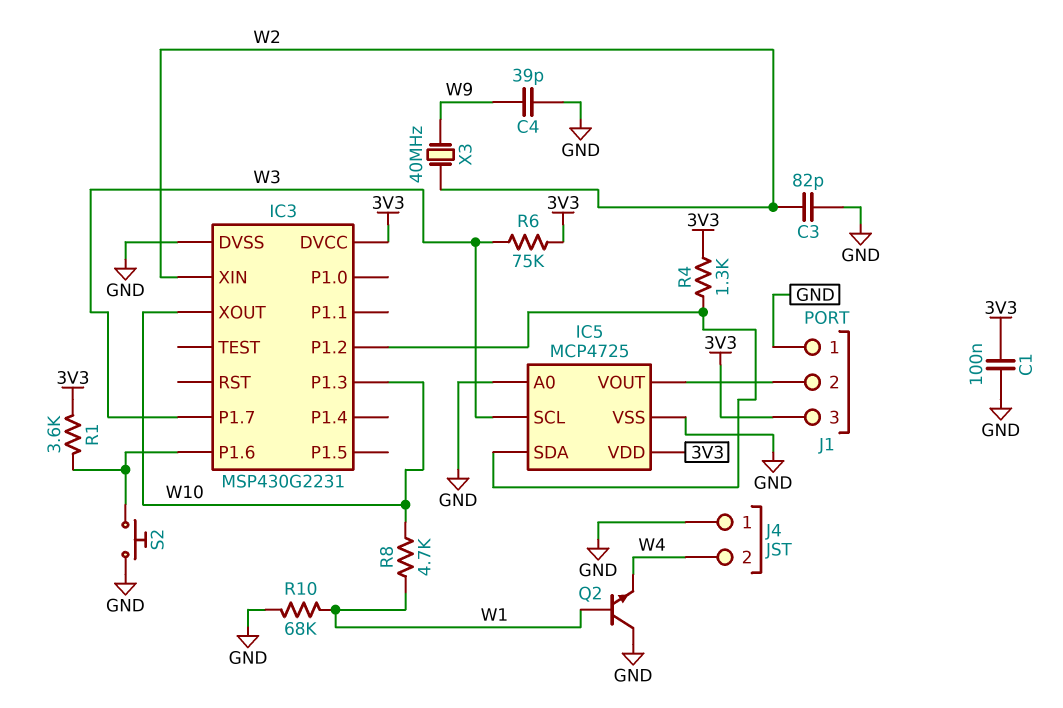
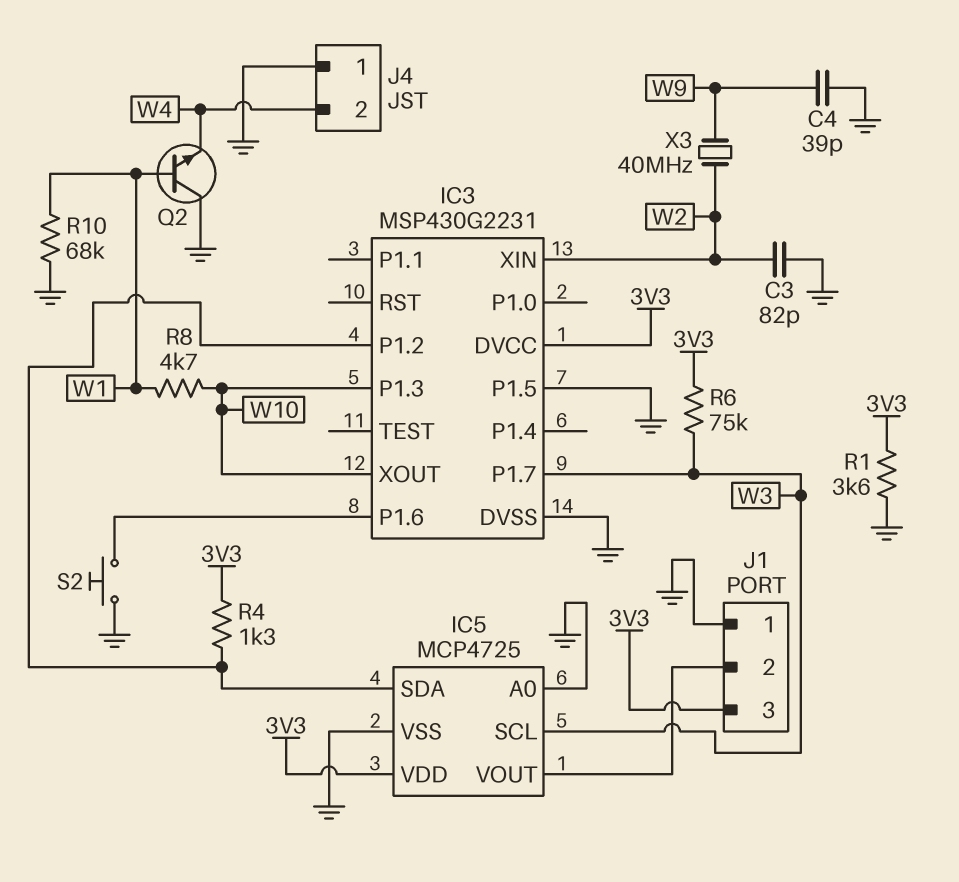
C1: 100nF (3V3, GND) -> none
IC3 pin P1.5: none -> GND
R1: 3.6k (3V3, IC3/P1.6) -> 3.6k (3V3, GND)

